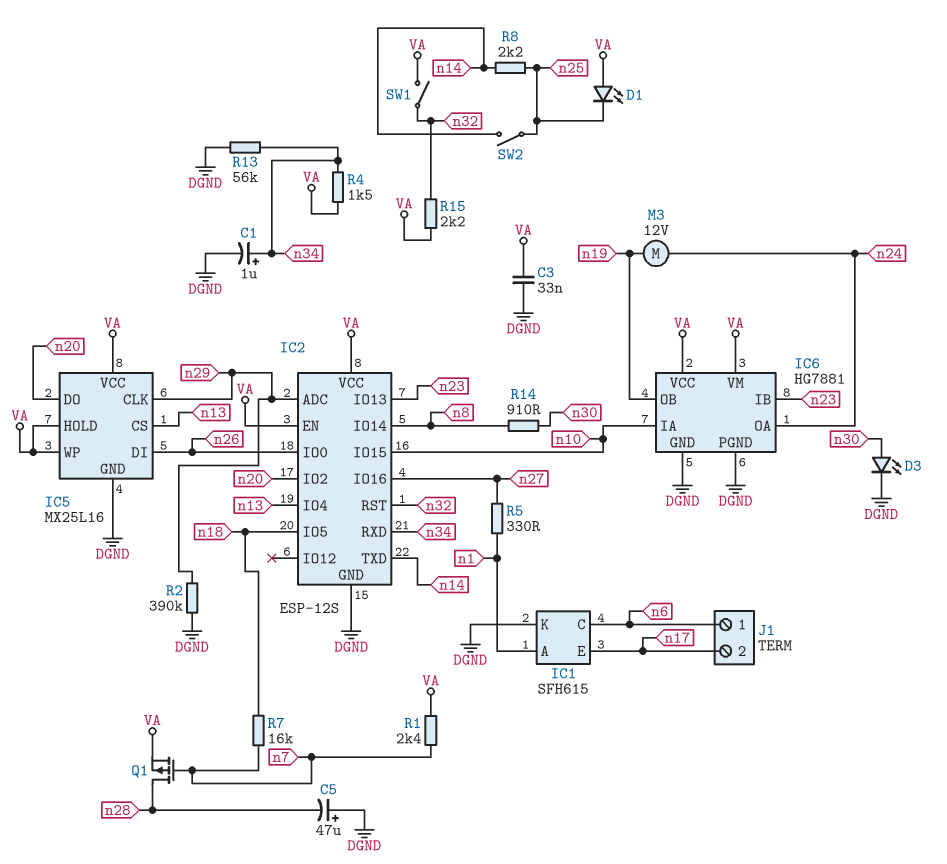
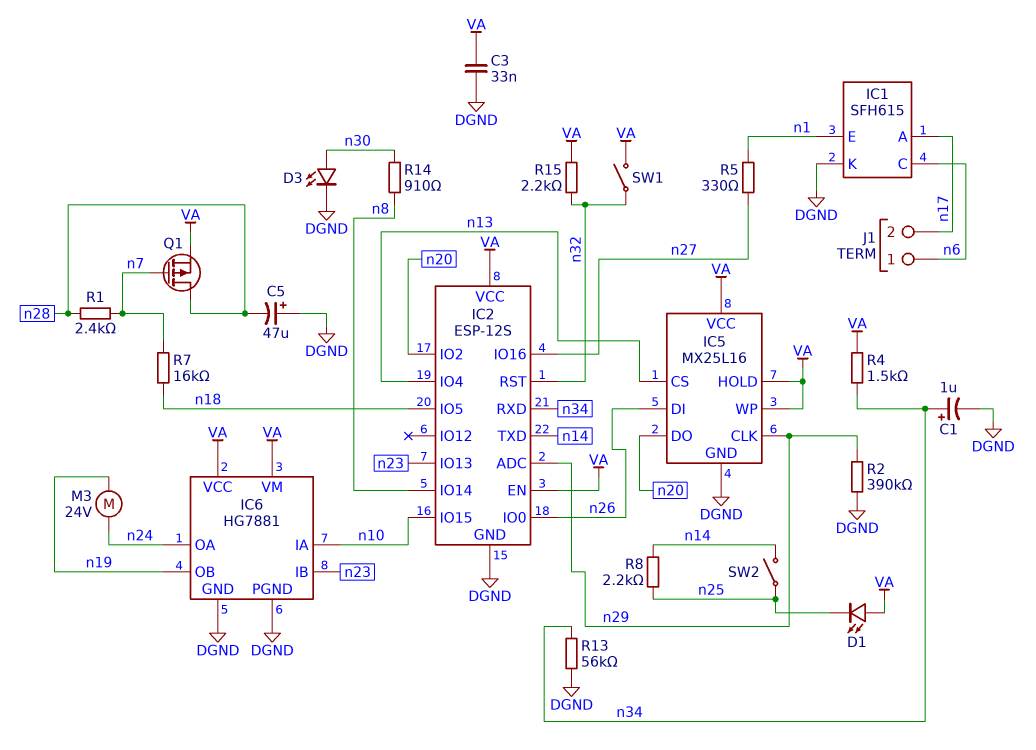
IC1 pin A: n1 -> n17
IC1 pin E: n17 -> n1
M3: motor 12V (n19, n24) -> motor 24V (n19, n24)
R1: 2.4k (VA, n7) -> 2.4k (n7, n28)

